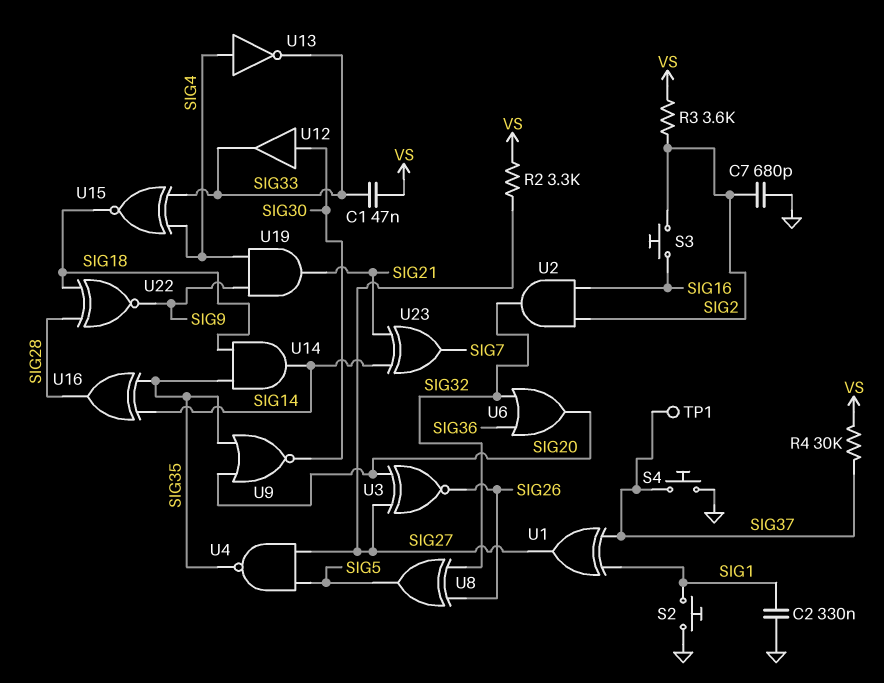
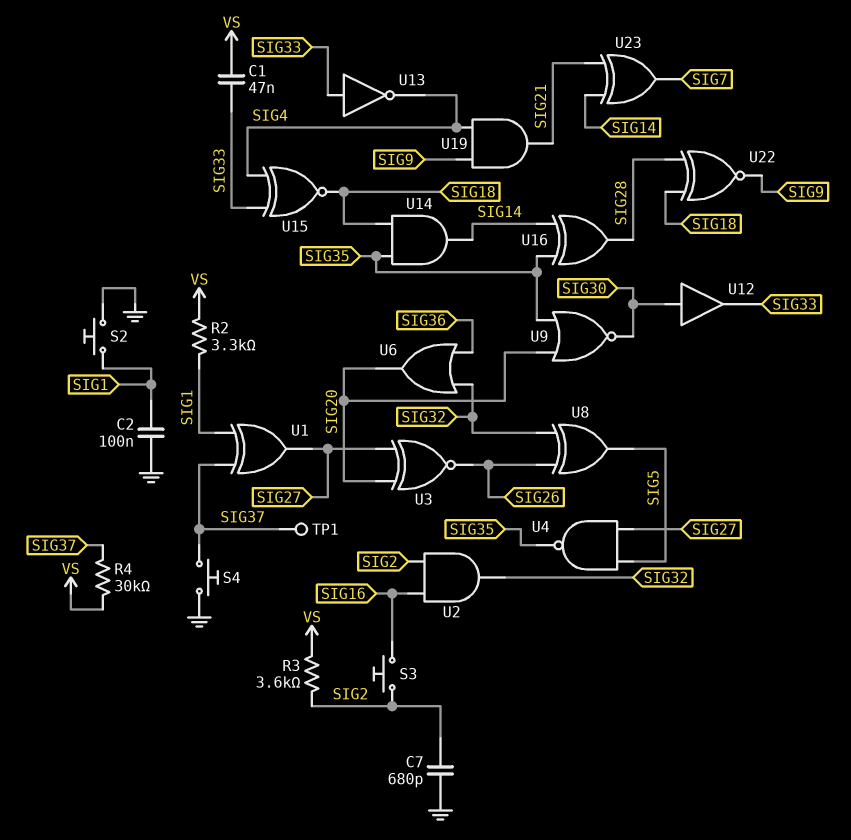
C2: 330nF (GND, SIG1) -> 100nF (GND, SIG1)
R2: 3.3k (SIG27, VS) -> 3.3k (SIG1, VS)
U13: NOT (in SIG4, out SIG33) -> NOT (in SIG33, out SIG4)

